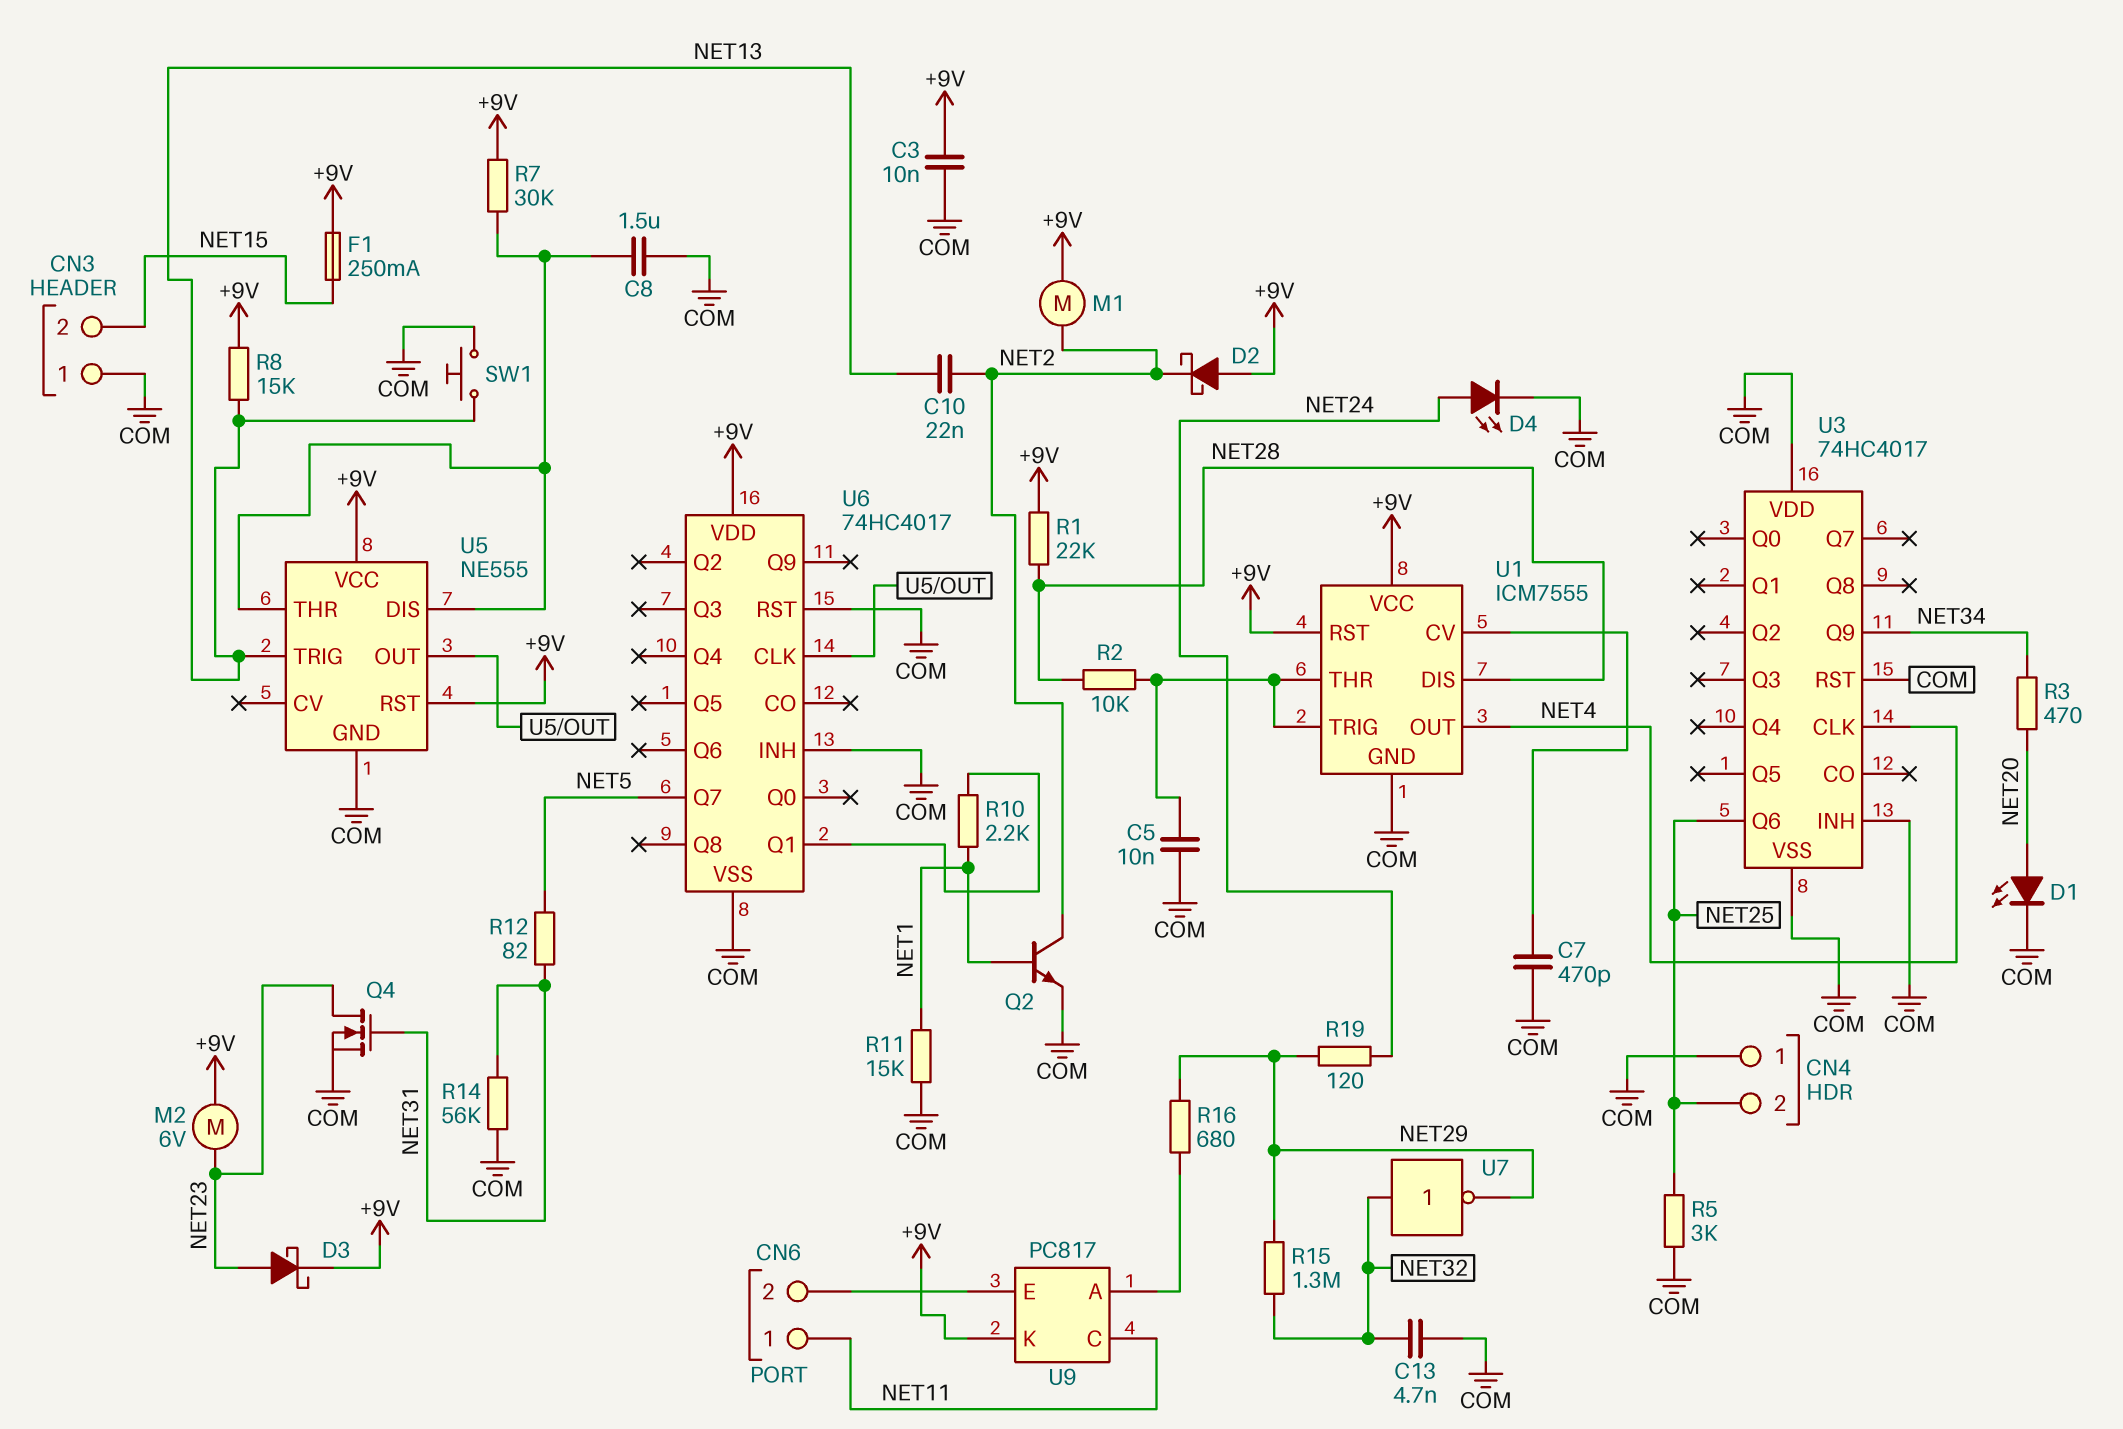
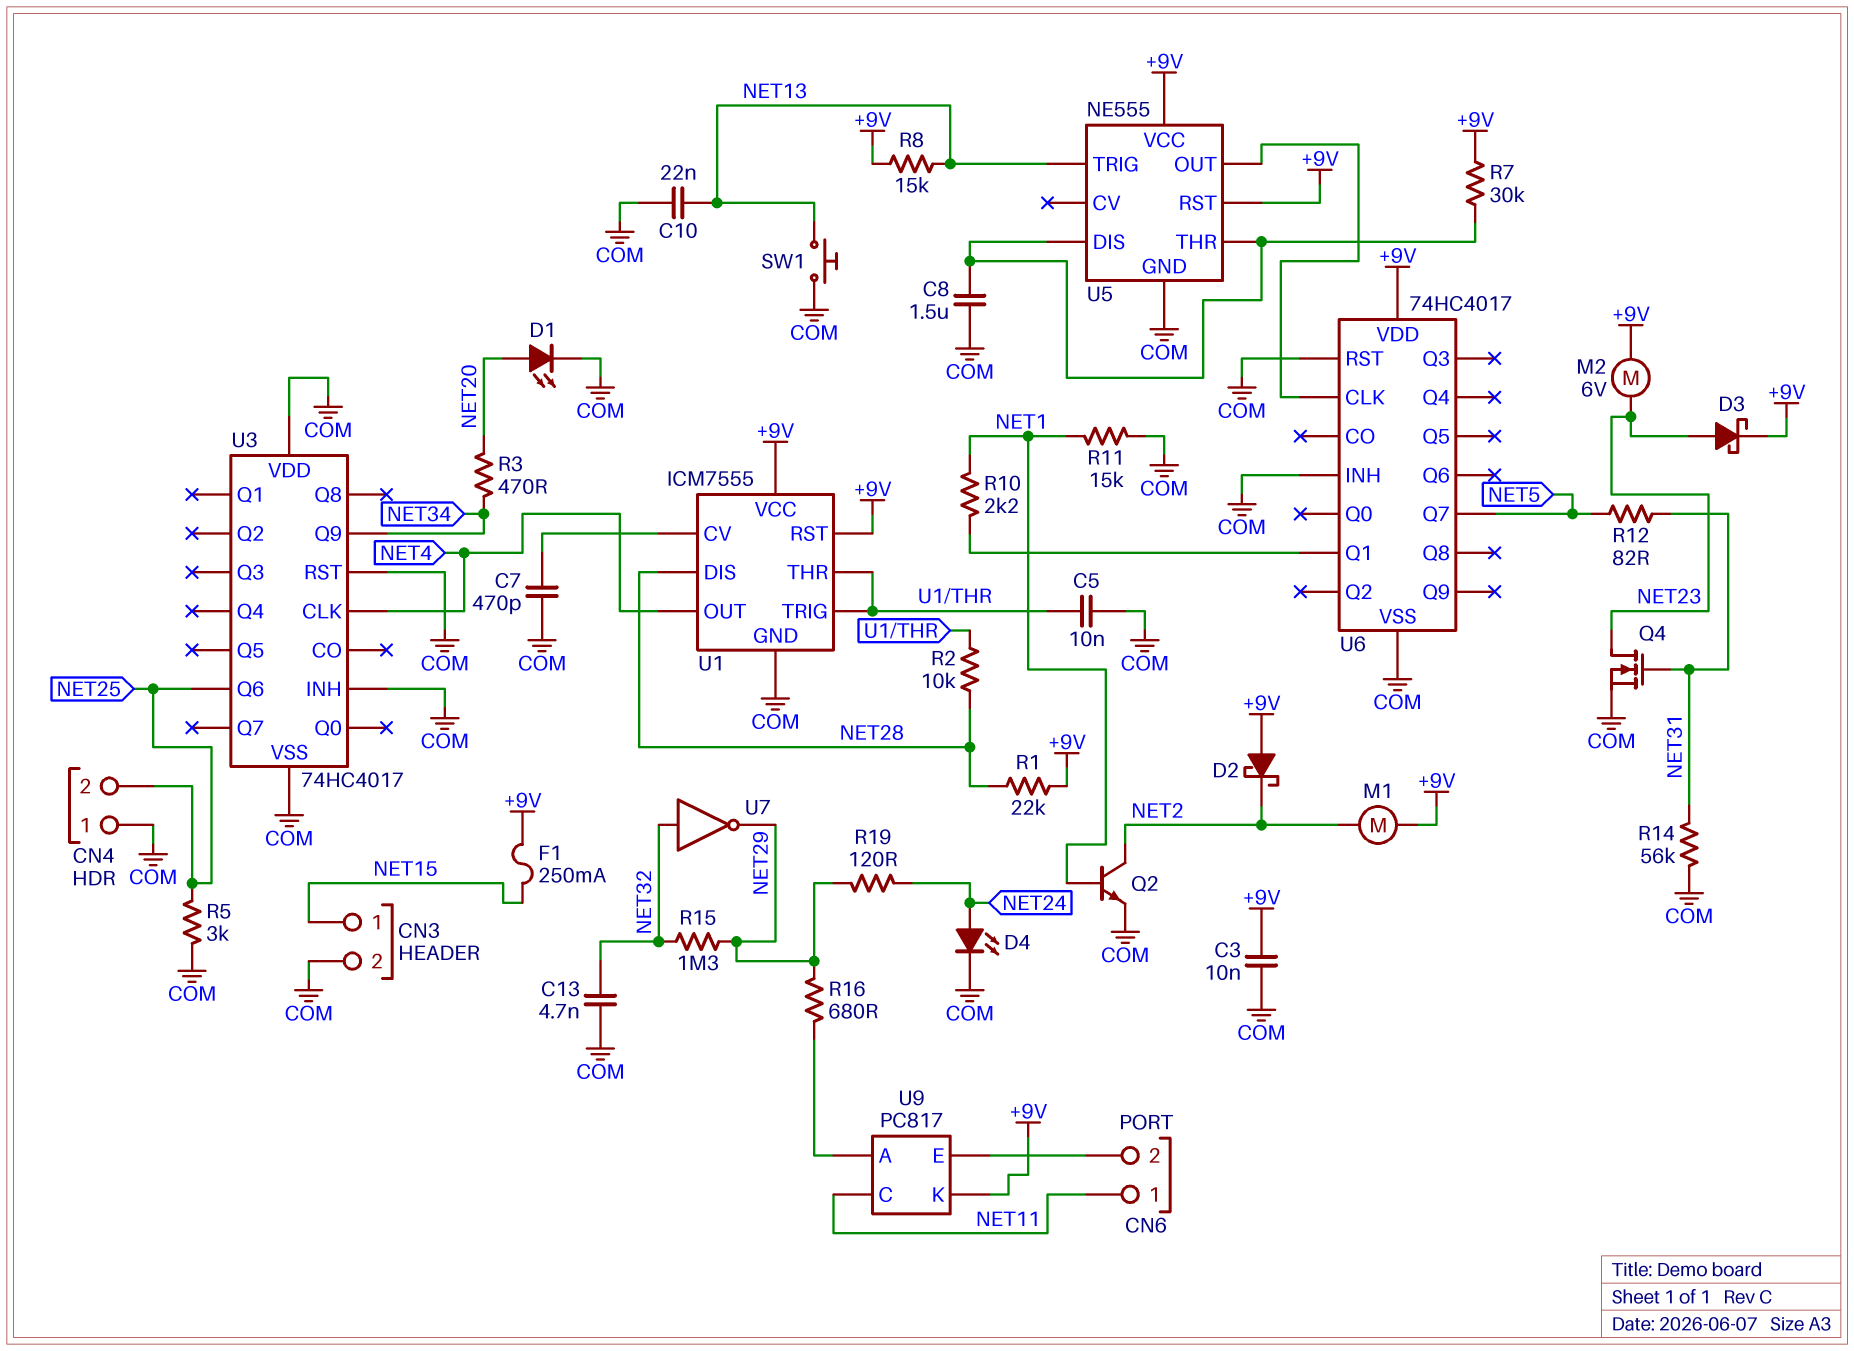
C10: 22nF (NET2, NET13) -> 22nF (COM, NET13)
CN3 pin 1: COM -> NET15
CN3 pin 2: NET15 -> COM

